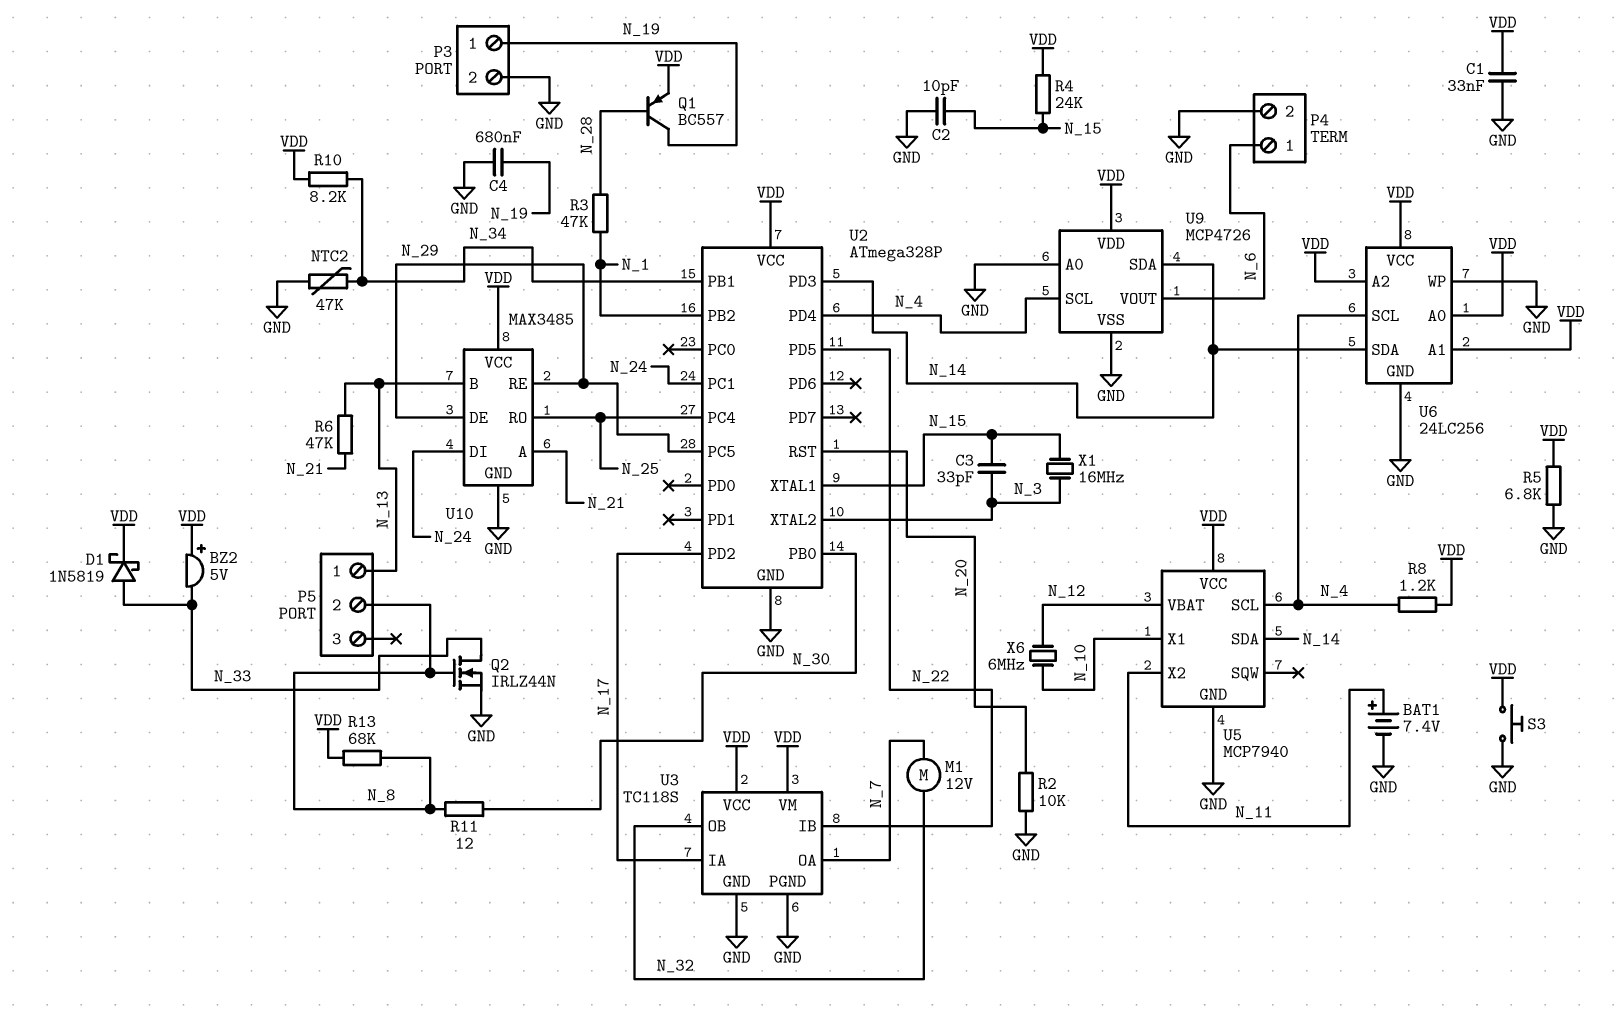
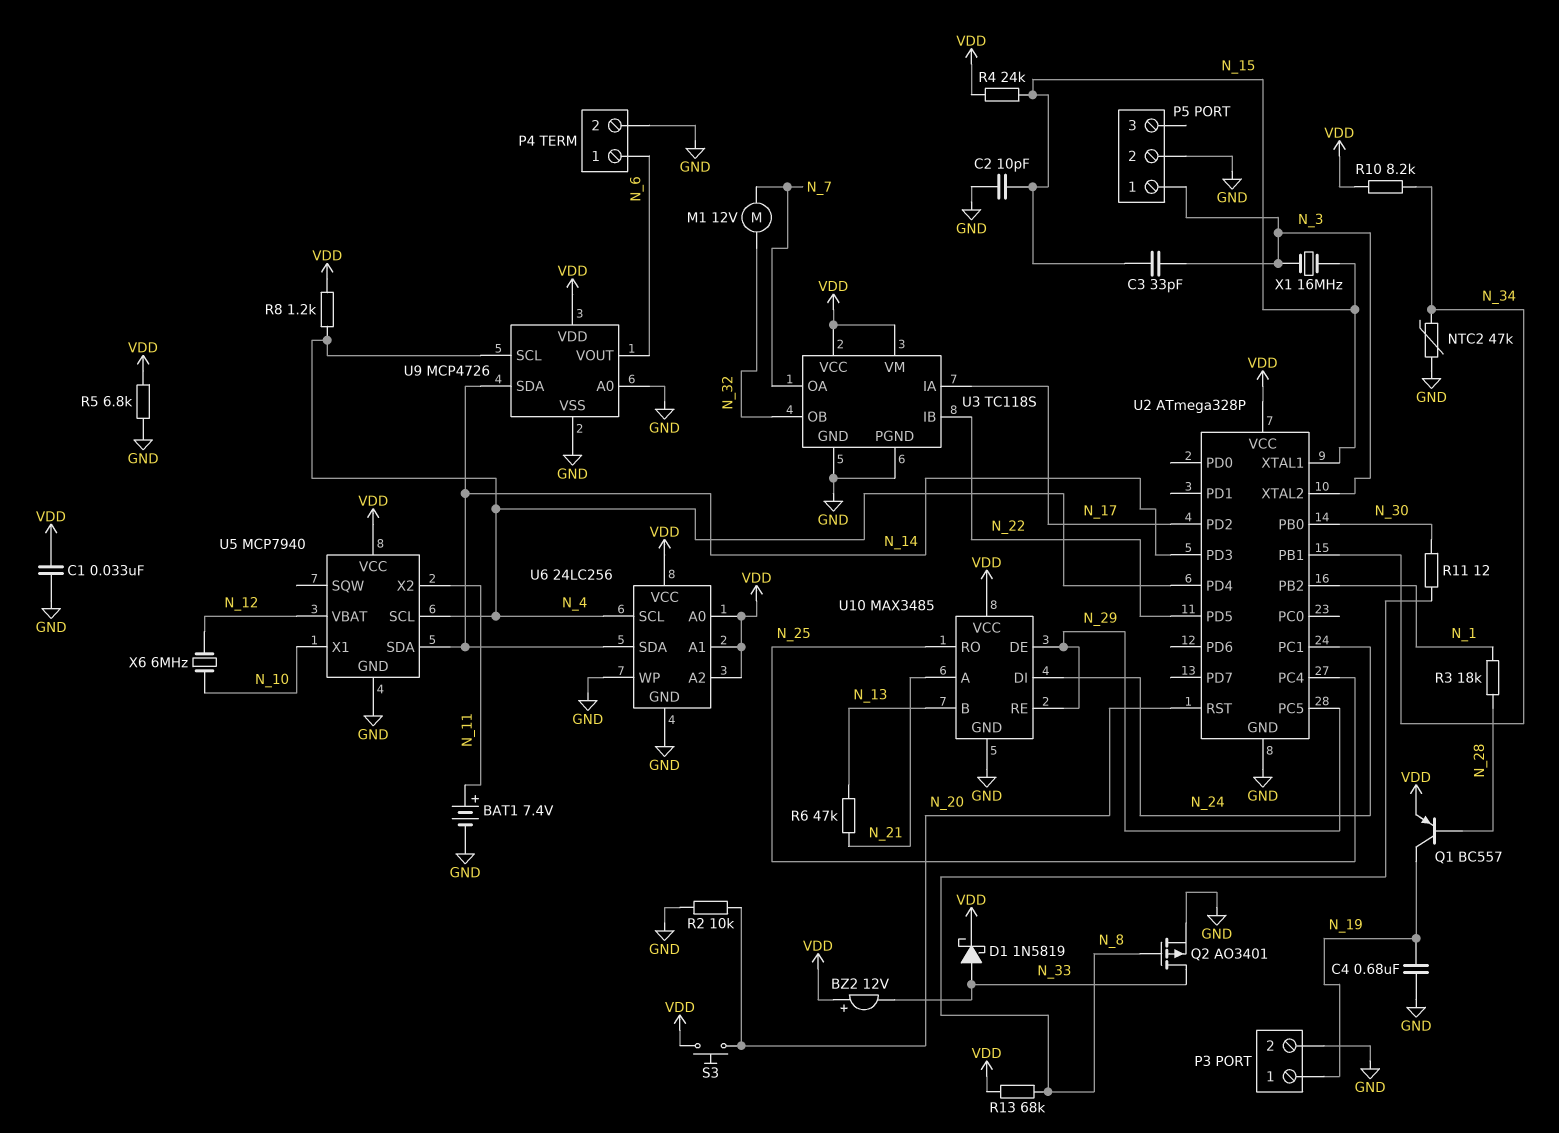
BZ2: buzzer 5V (plus VDD, minus N_33) -> buzzer 12V (plus VDD, minus N_33)
P5 pin 1: N_13 -> N_3
P5 pin 2: N_8 -> GND
Q2: NMOS IRLZ44N (G N_8, D N_33, S GND) -> PMOS AO3401 (G N_8, D N_33, S GND)
R3: 47k (N_1, N_28) -> 18k (N_1, N_28)
S3: button (GND, VDD) -> button (N_20, VDD)

